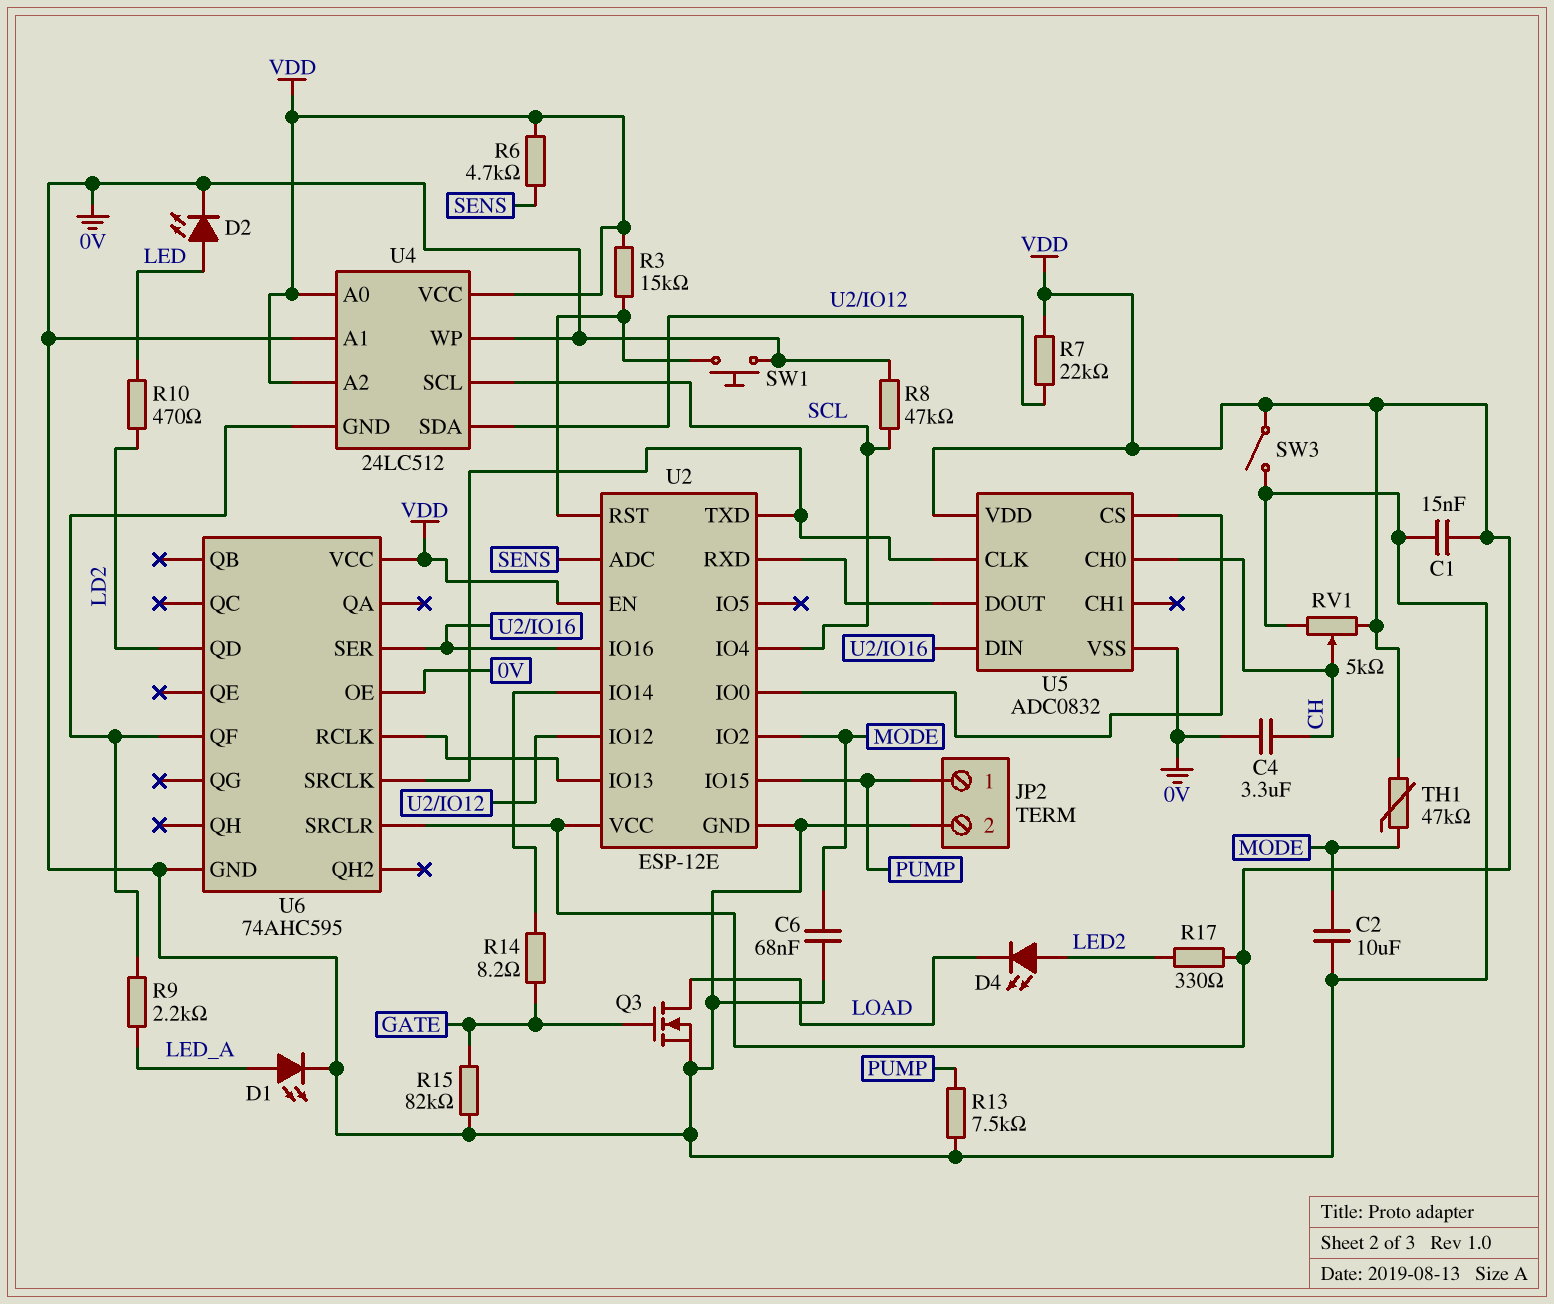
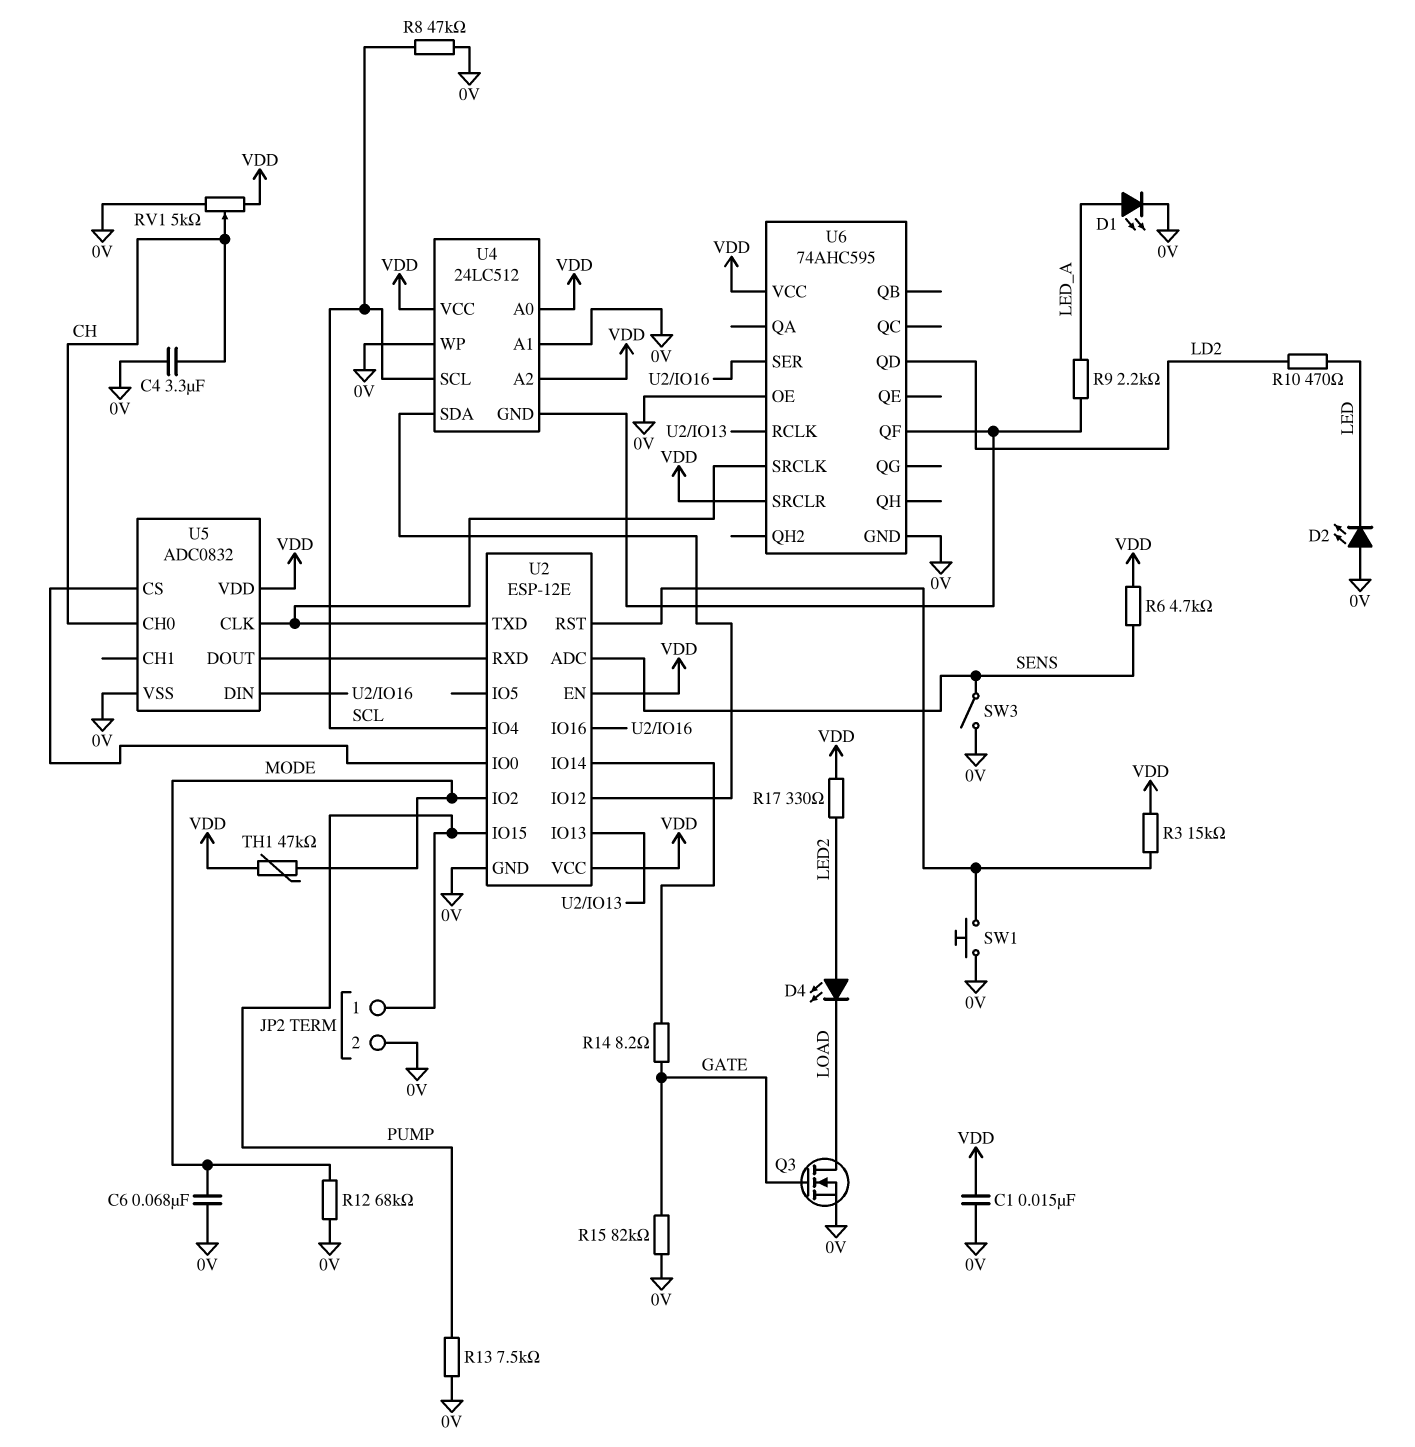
C2: 10uF (0V, MODE) -> none
D2: LED (A LED, K 0V) -> LED (A 0V, K LED)
R7: 22k (U2/IO12, VDD) -> none
R12: none -> 68k (0V, MODE)
SW3: switch (0V, VDD) -> switch (0V, SENS)

